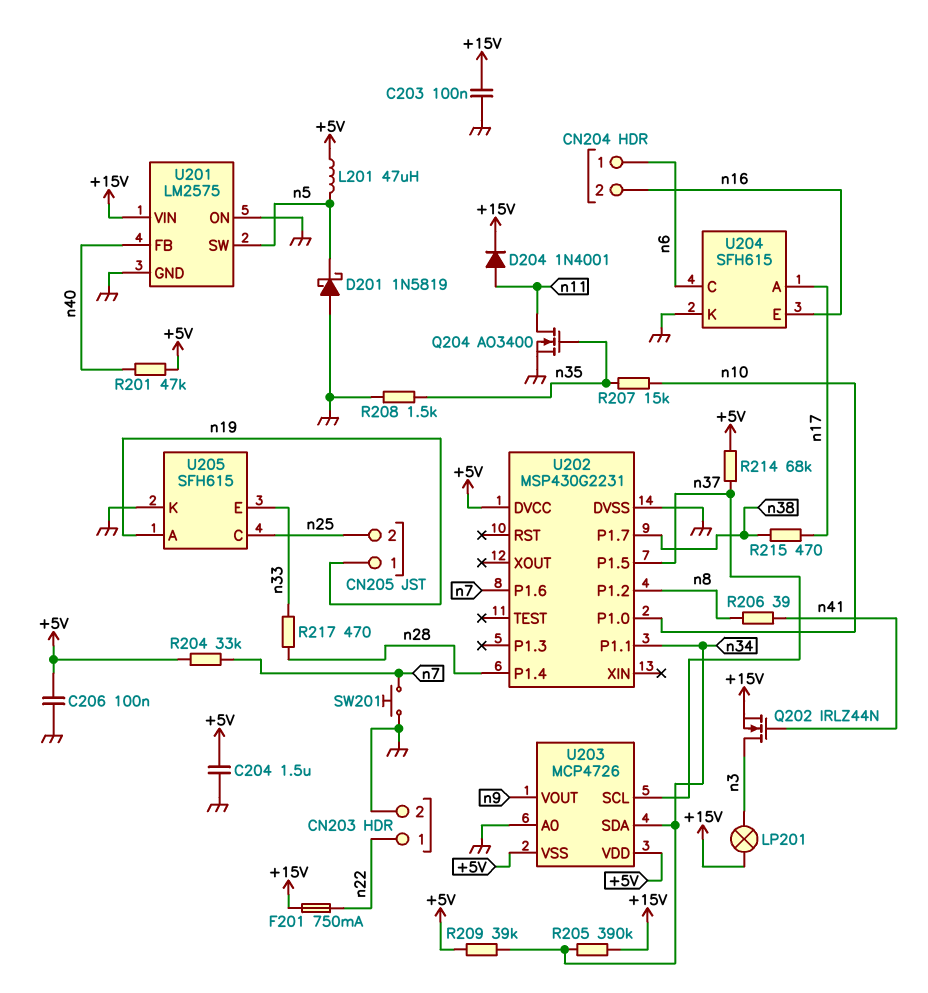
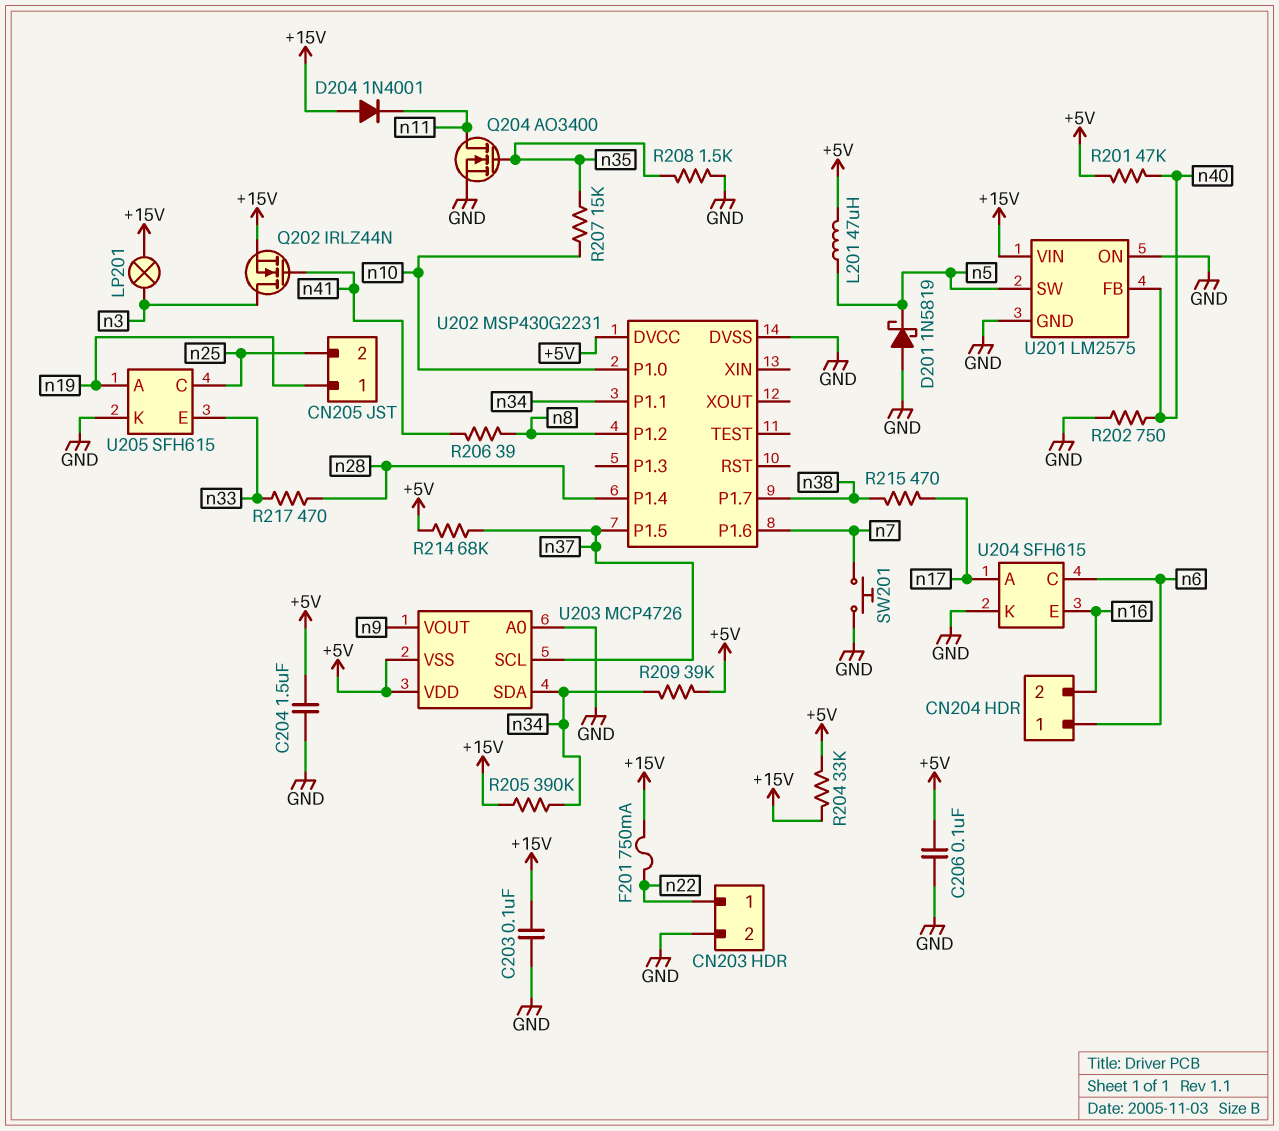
D204: diode 1N4001 (A n11, K +15V) -> diode 1N4001 (A +15V, K n11)
R202: none -> 750 (GND, n40)
R204: 33k (+5V, n7) -> 33k (+5V, +15V)

